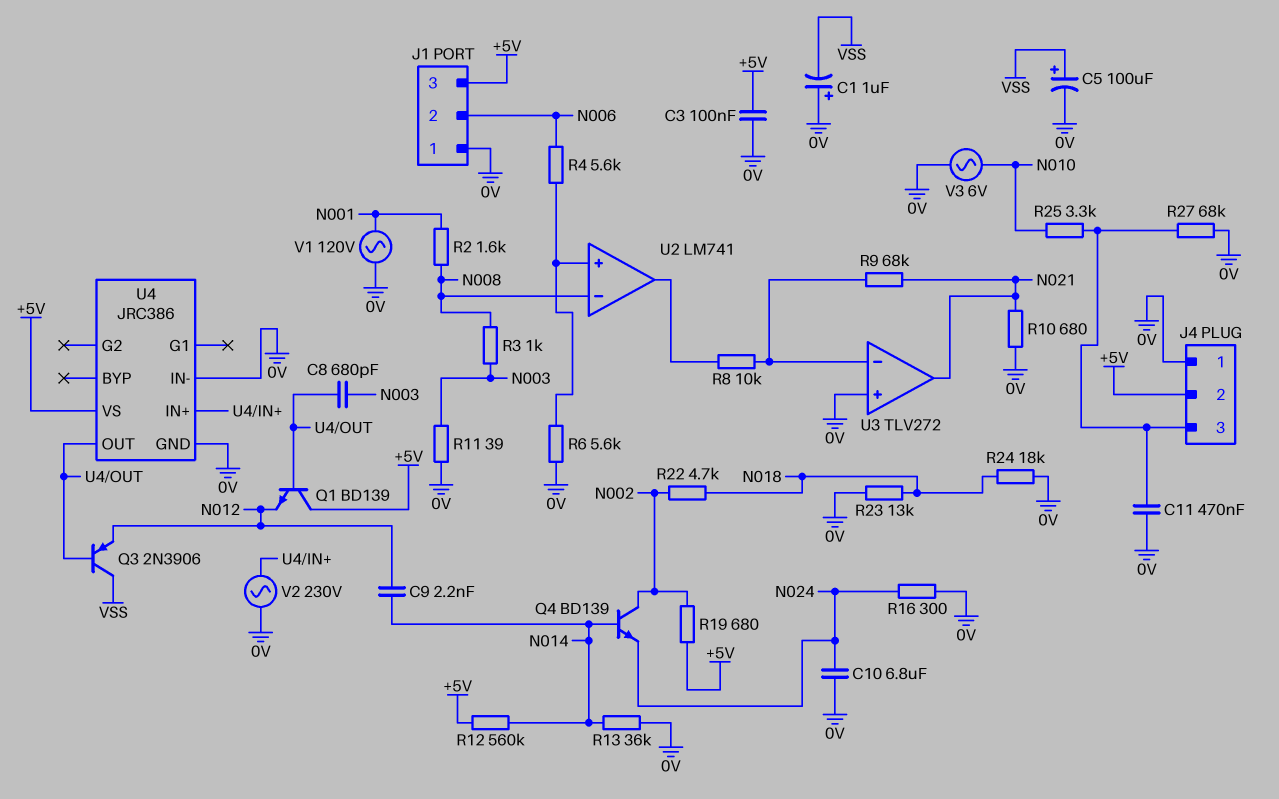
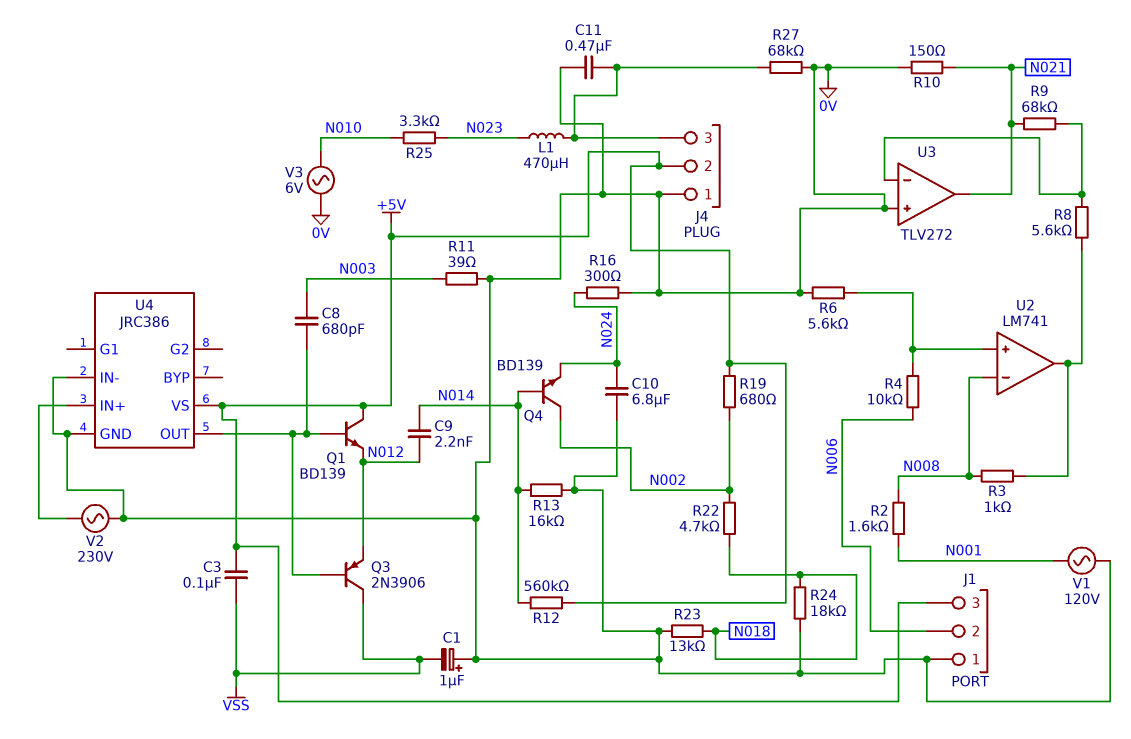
C3: 100nF (+5V, 0V) -> 100nF (+5V, VSS)
C5: 100uF (plus VSS, minus 0V) -> none
L1: none -> 470uH (J4/3, N023)
R3: 1k (N003, N008) -> 1k (N008, U2/out)
R4: 5.6k (N006, U2/in+) -> 10k (N006, U2/in+)
R8: 10k (U2/out, U3/in-) -> 5.6k (U2/out, U3/in-)
R10: 680 (0V, N021) -> 150 (0V, N021)
R13: 36k (0V, N014) -> 16k (0V, N014)
R25: 3.3k (J4/3, N010) -> 3.3k (N010, N023)

